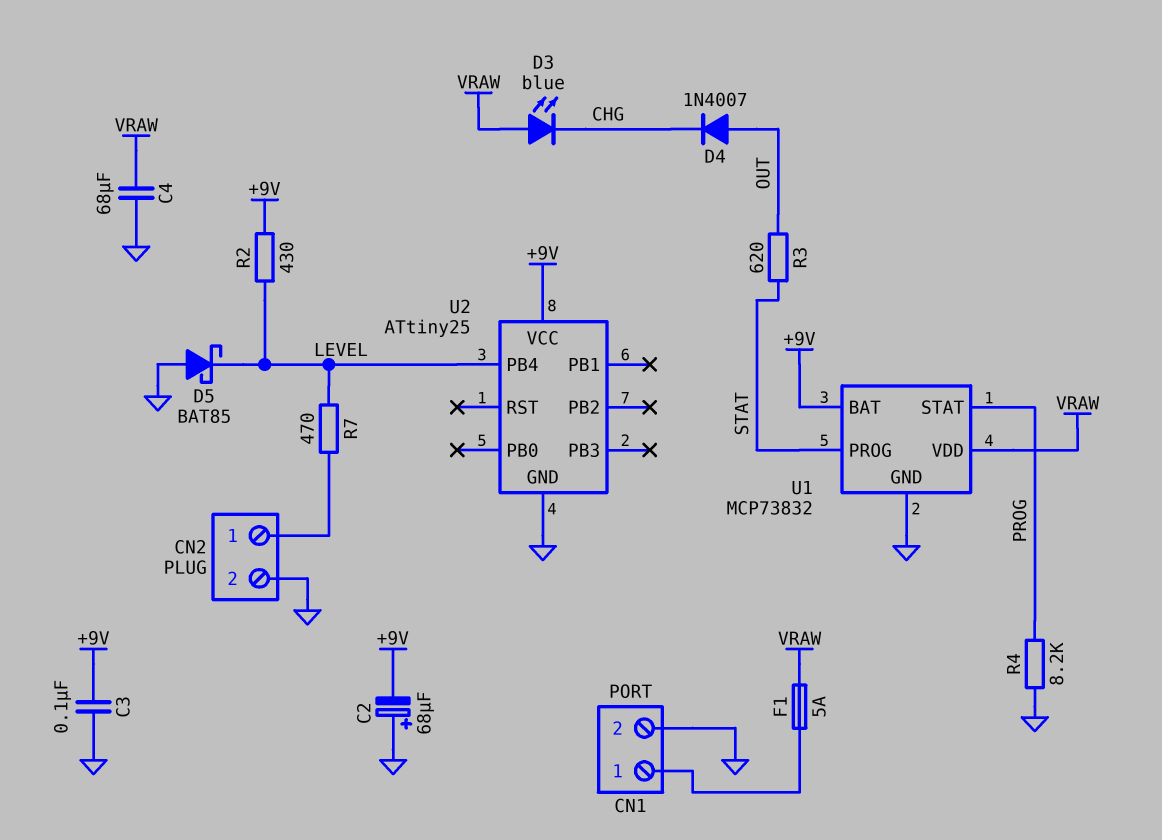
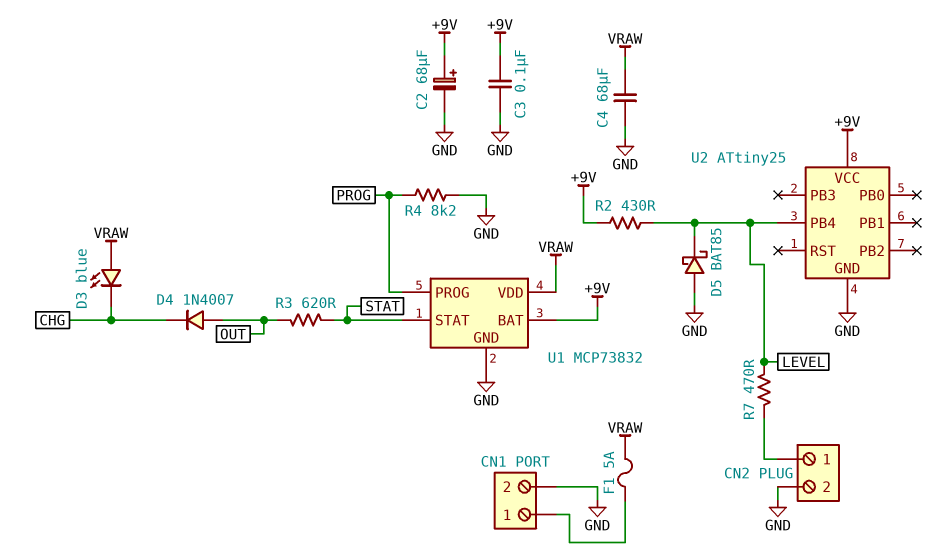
C2: 68uF (plus GND, minus +9V) -> 68uF (plus +9V, minus GND)
U1 pin PROG: STAT -> PROG
U1 pin STAT: PROG -> STAT

